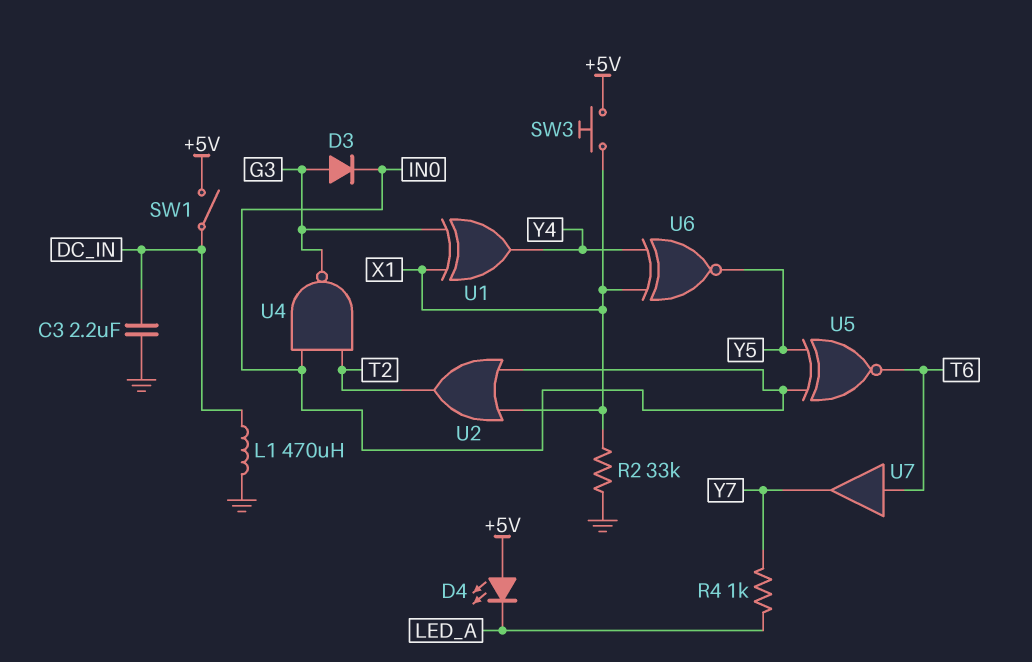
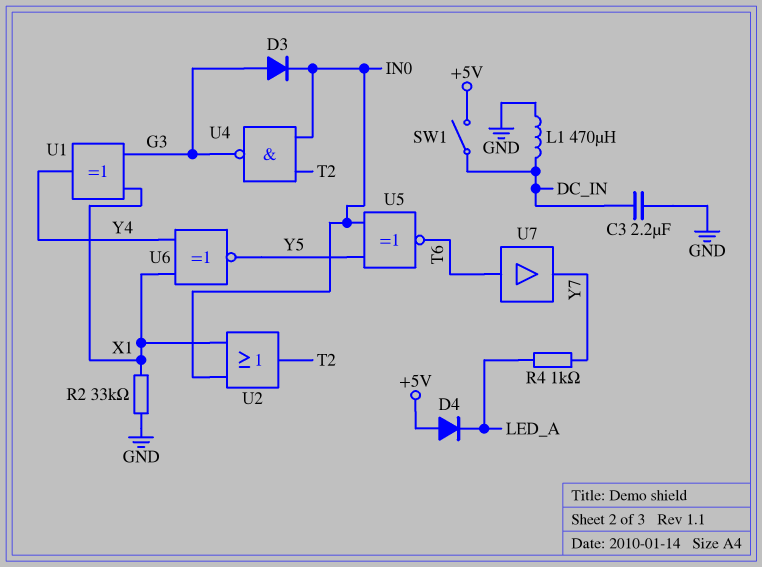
D4: LED (A +5V, K LED_A) -> diode (A +5V, K LED_A)
SW3: button (+5V, X1) -> none

